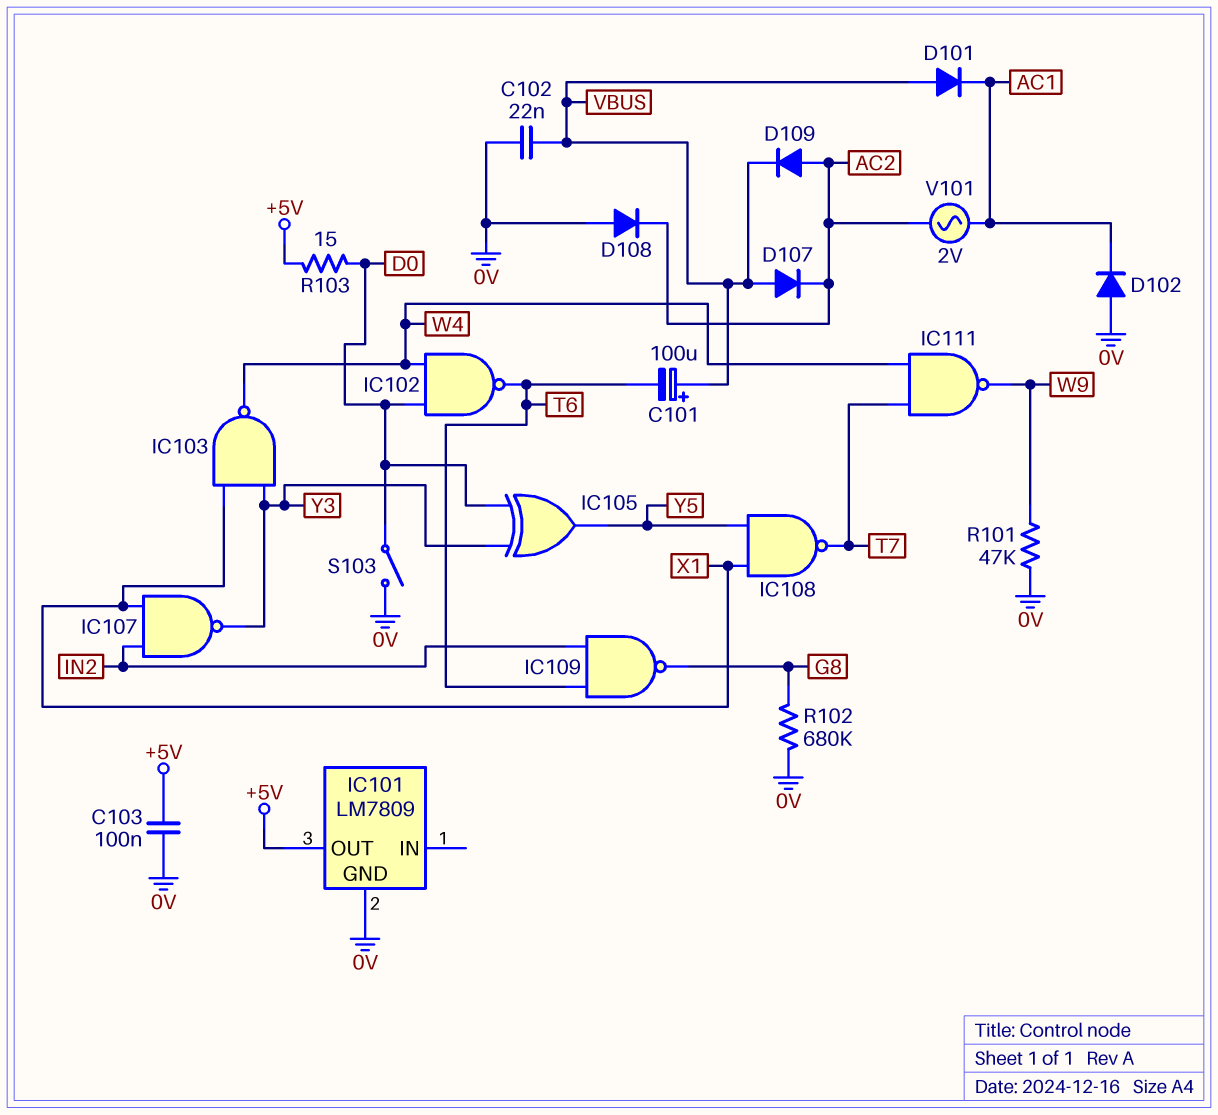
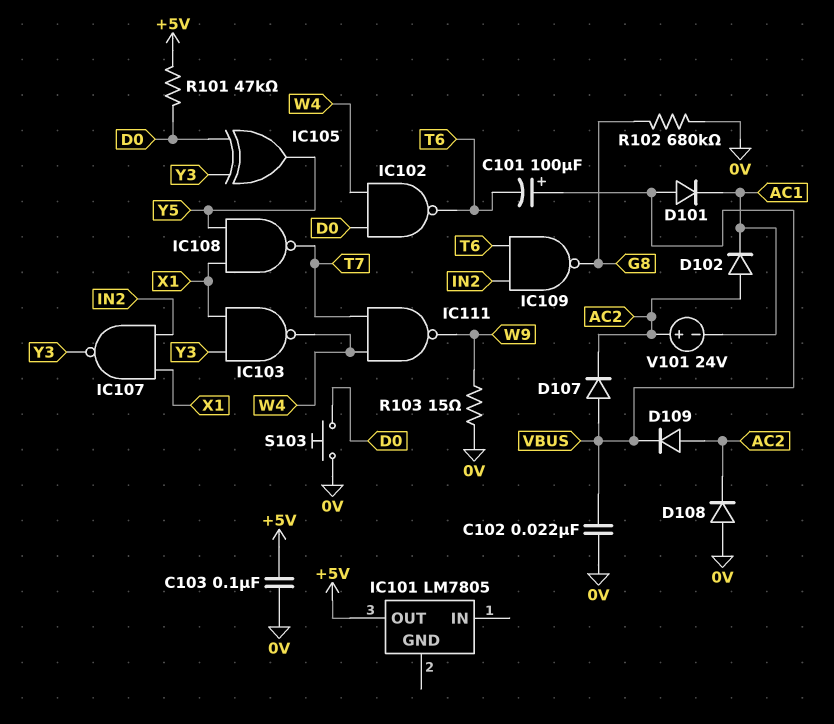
D102: diode (A 0V, K AC1) -> diode (A AC2, K AC1)
IC101: LM7809 -> LM7805
IC101 pin GND: 0V -> none
R101: 47k (0V, W9) -> 47k (+5V, D0)
R103: 15 (+5V, D0) -> 15 (0V, W9)
S103: switch (0V, D0) -> button (0V, D0)
V101: AC 2V (AC1, AC2) -> 24V (plus AC2, minus AC1)

